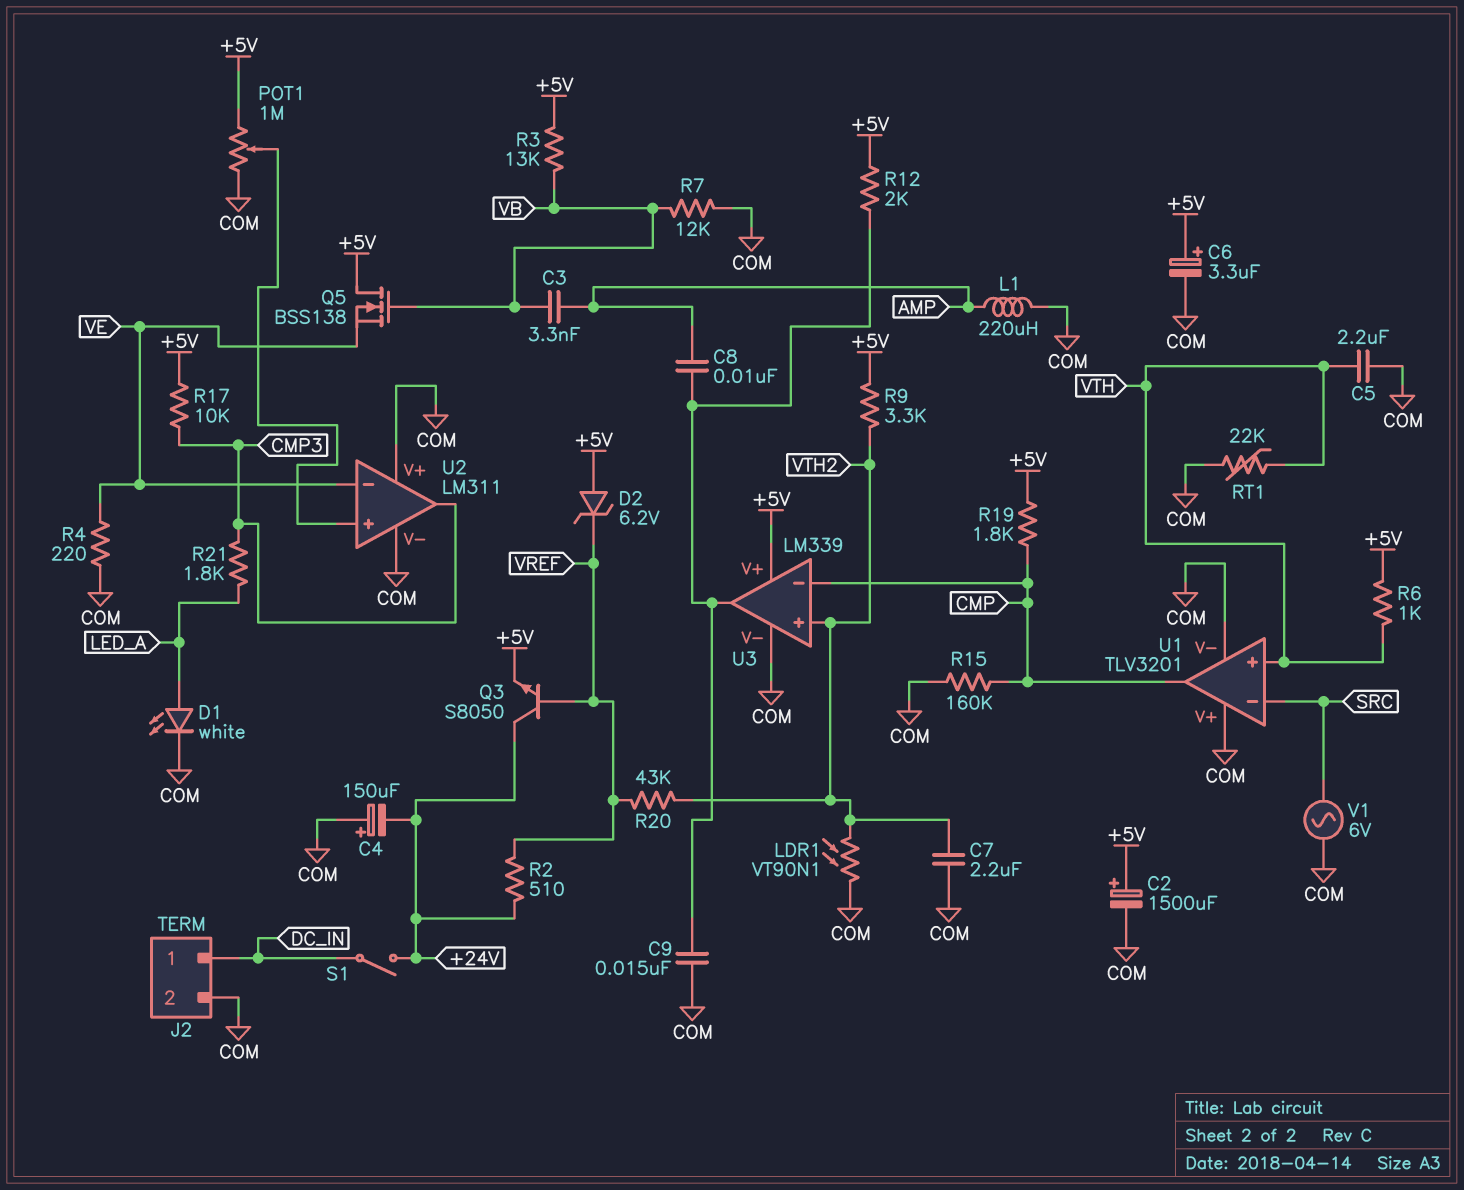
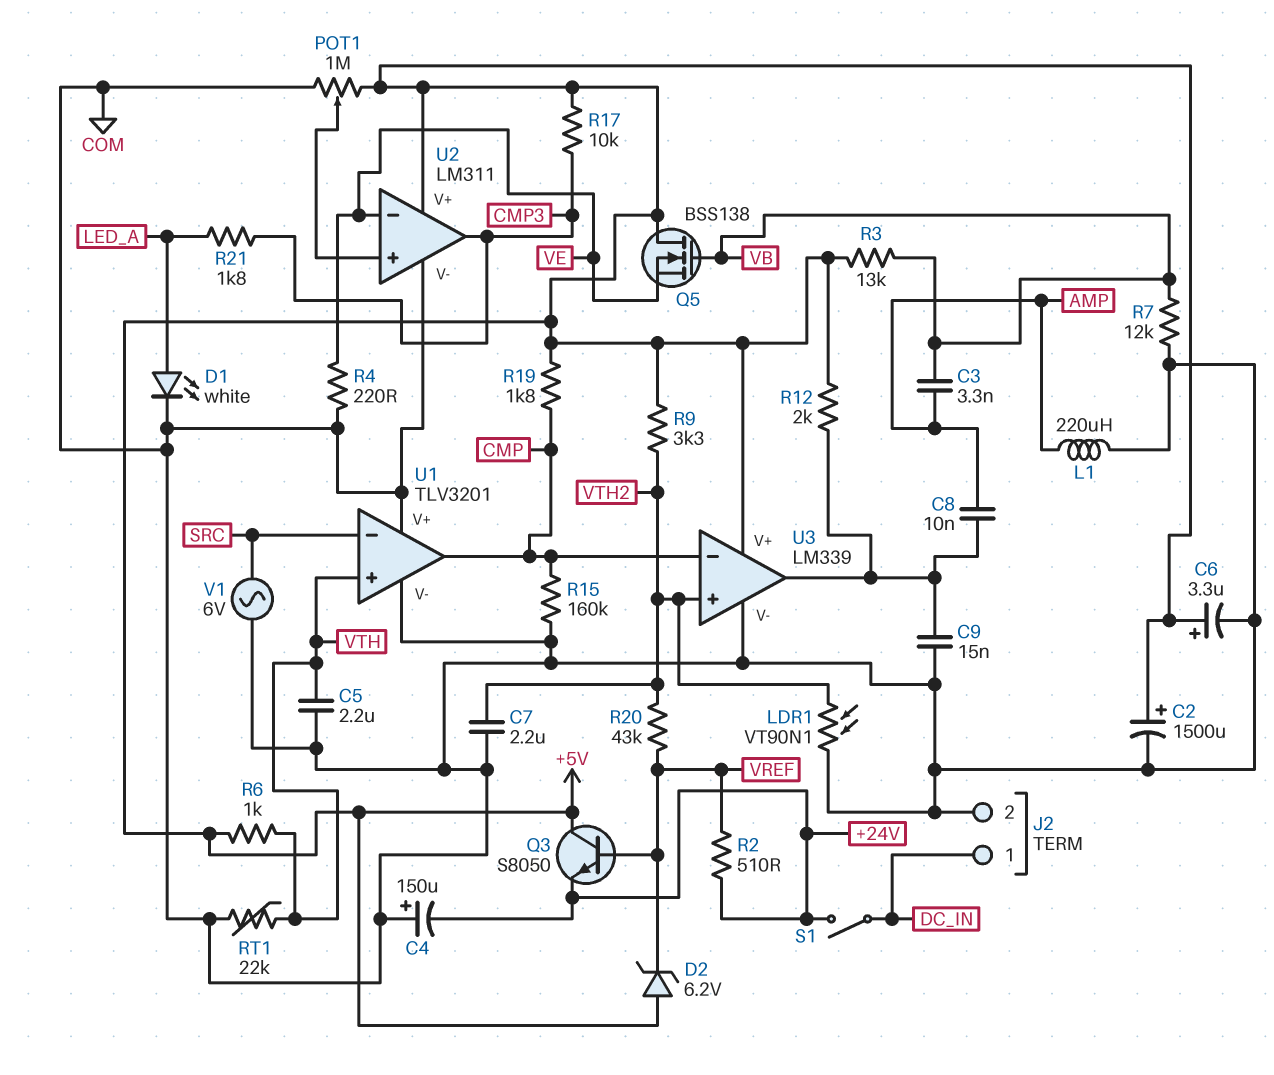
Q3: NPN S8050 (B VREF, C +24V, E +5V) -> NPN S8050 (B VREF, C +5V, E +24V)
U2 pin V+: COM -> +5V

